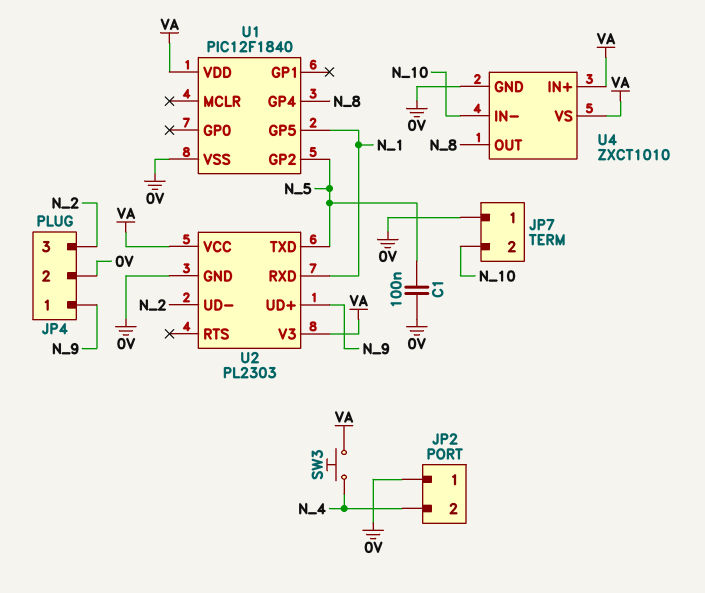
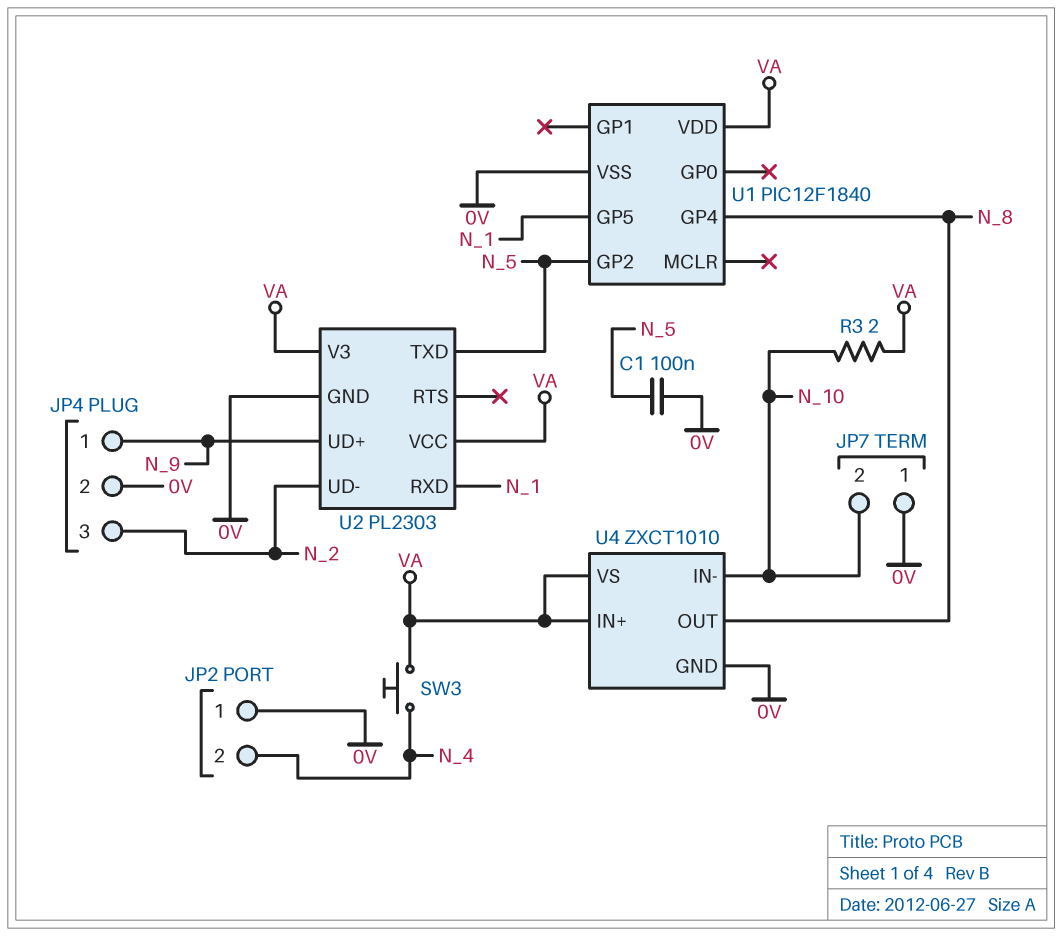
R3: none -> 2 (N_10, VA)

